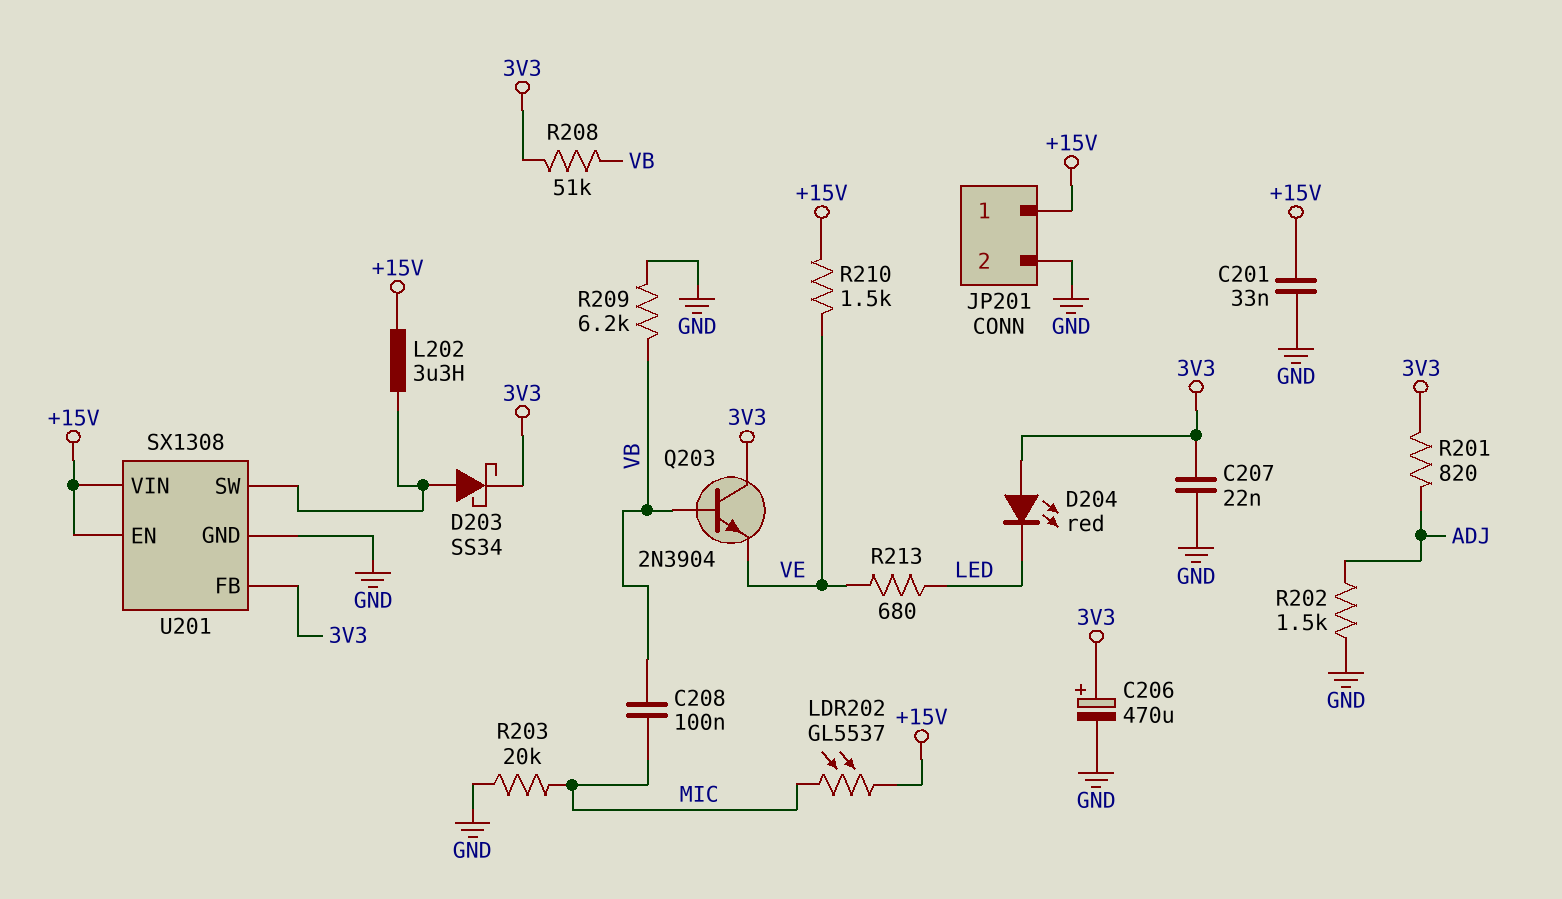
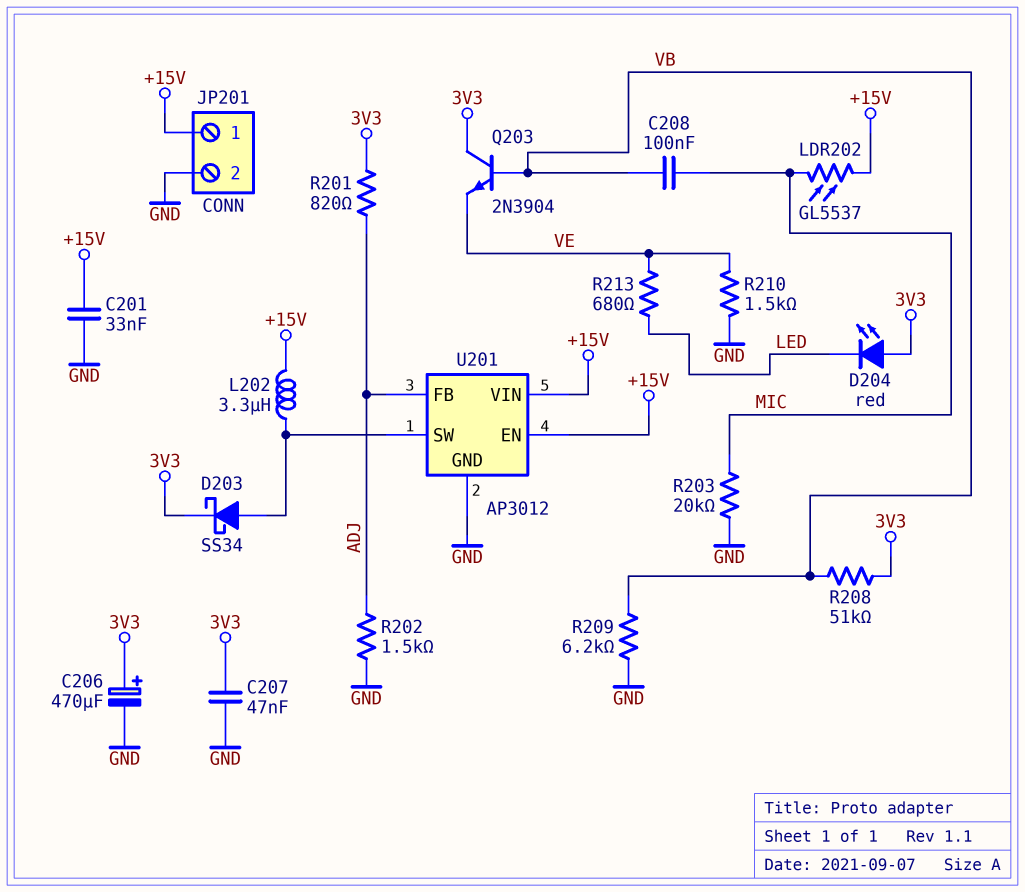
C207: 22nF (3V3, GND) -> 47nF (3V3, GND)
R210: 1.5k (+15V, VE) -> 1.5k (GND, VE)
U201: SX1308 -> AP3012
U201 pin FB: 3V3 -> ADJ

